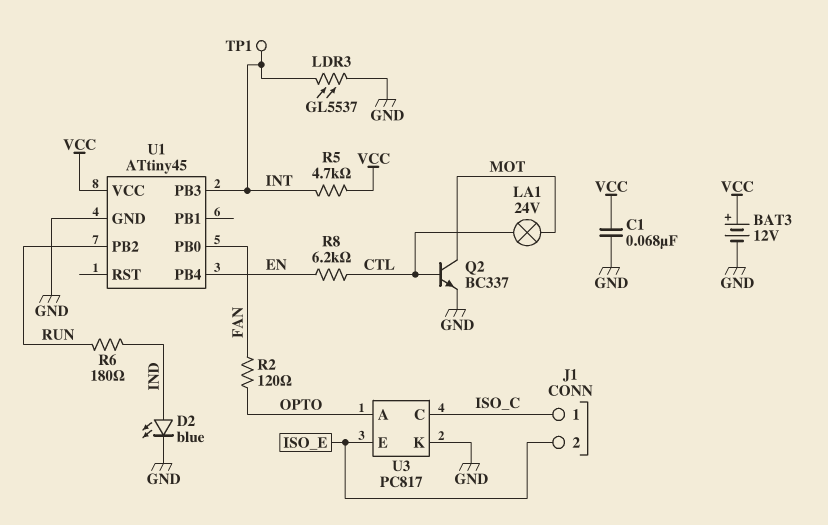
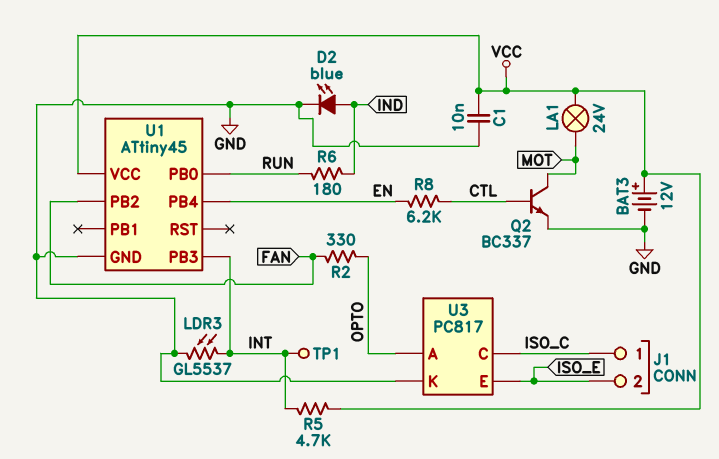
C1: 68nF (GND, VCC) -> 10nF (GND, VCC)
LA1: lamp 24V (CTL, MOT) -> lamp 24V (MOT, VCC)
R2: 120 (FAN, OPTO) -> 330 (FAN, OPTO)
U1 pin PB0: FAN -> RUN
U1 pin PB2: RUN -> FAN

